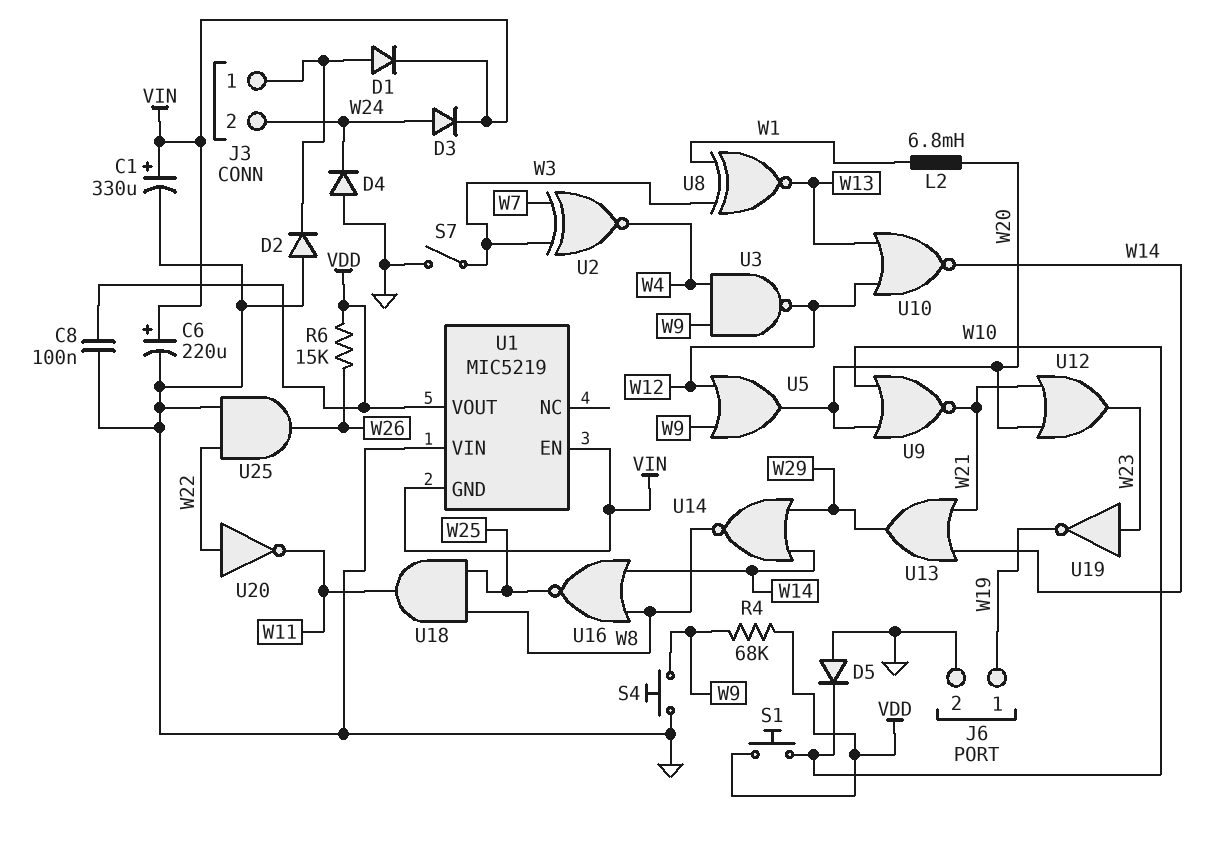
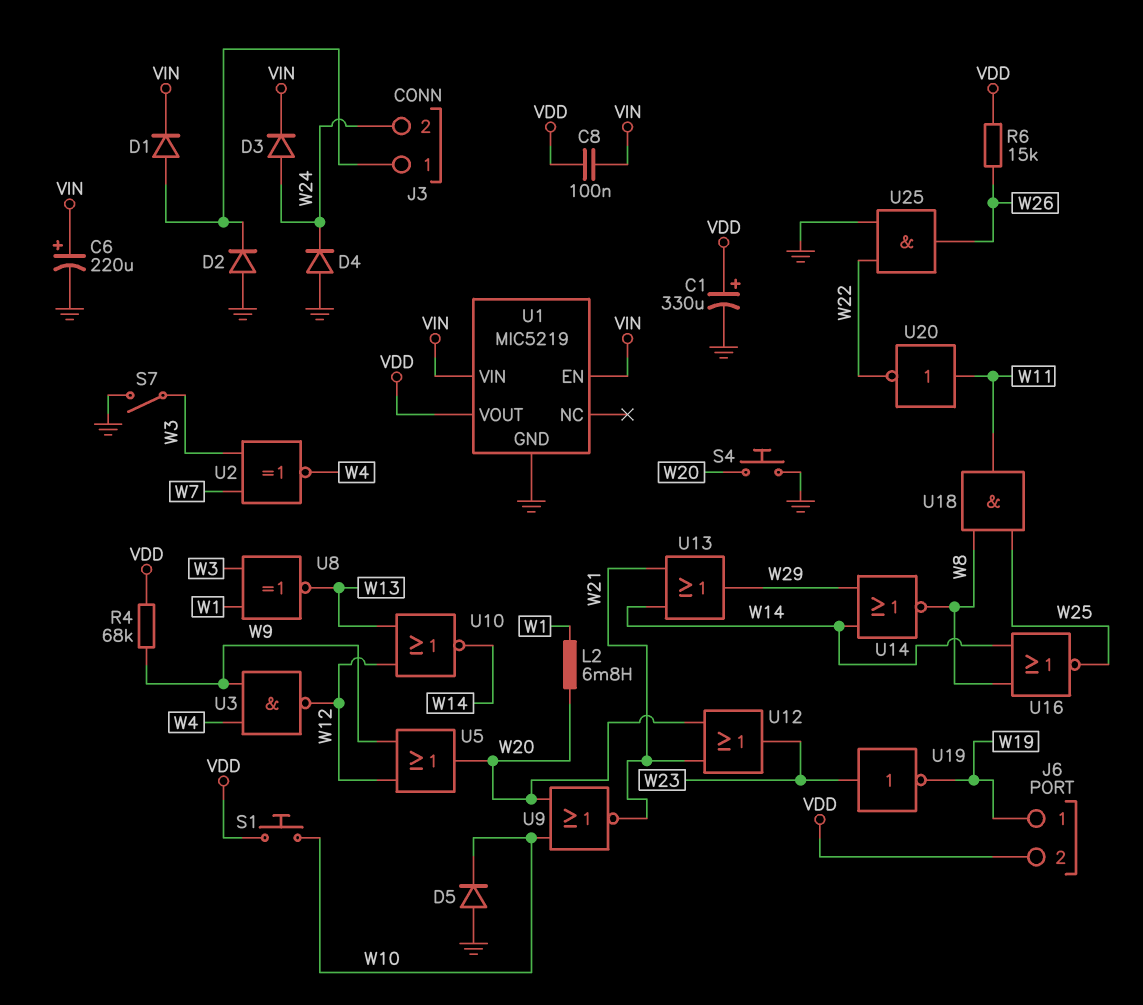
C1: 330uF (plus VIN, minus GND) -> 330uF (plus VDD, minus GND)
C8: 100nF (GND, VDD) -> 100nF (VDD, VIN)
J6 pin 2: GND -> VDD
S4: button (GND, W9) -> button (GND, W20)
U1 pin GND: VIN -> GND
U1 pin VIN: GND -> VIN
U20: NOT (in W22, out W11) -> NOT (in W11, out W22)

